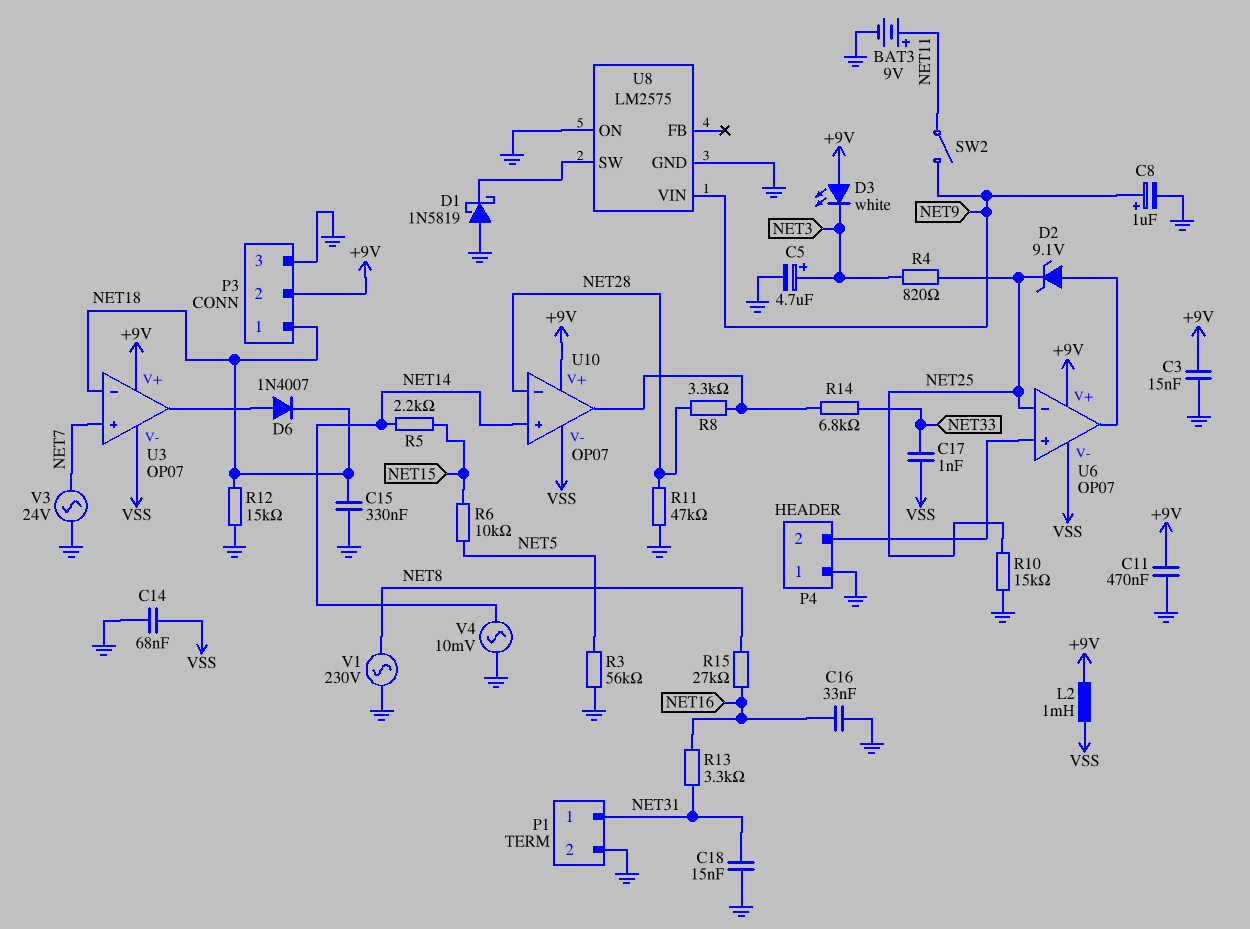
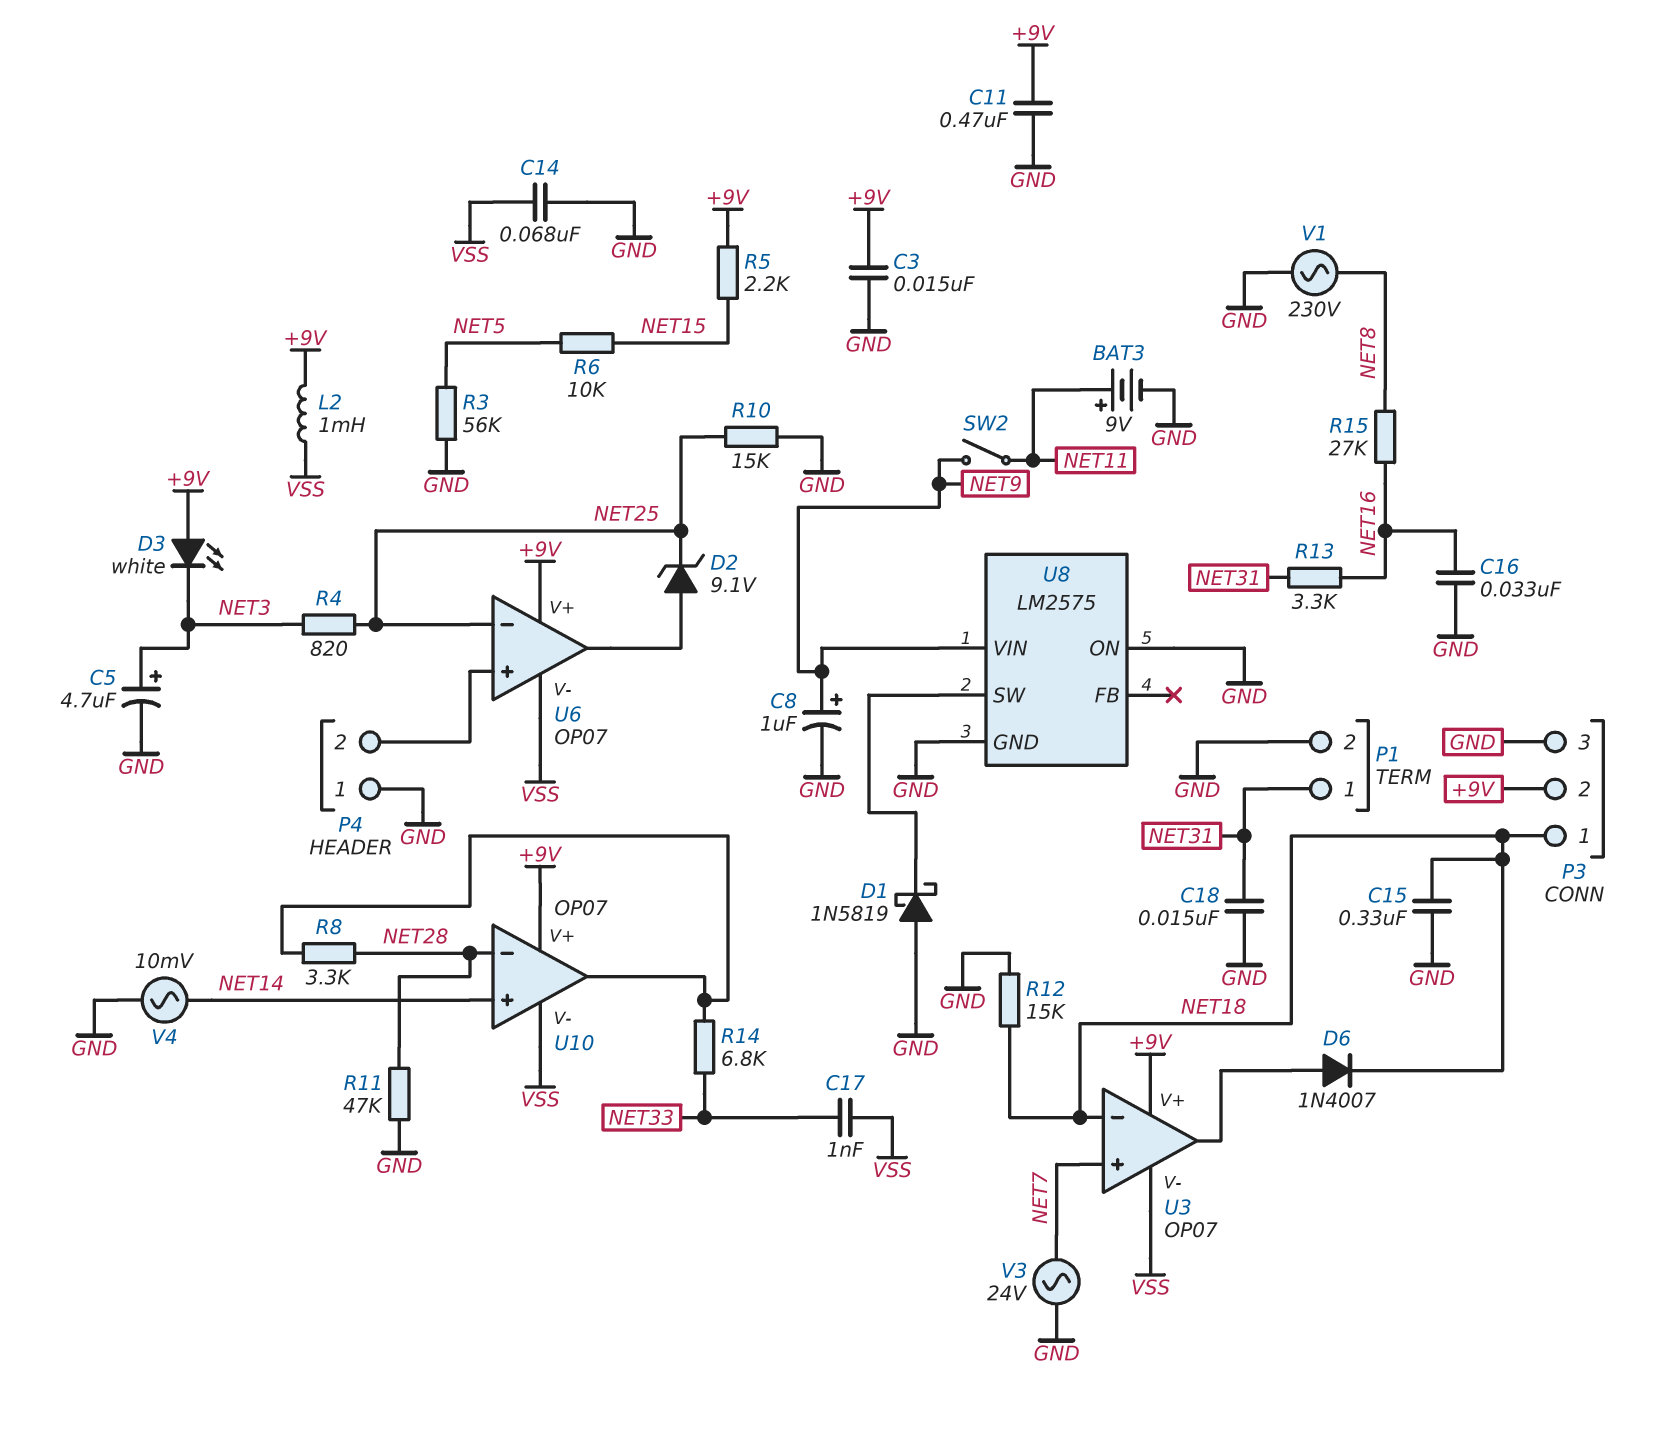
R5: 2.2k (NET14, NET15) -> 2.2k (+9V, NET15)

